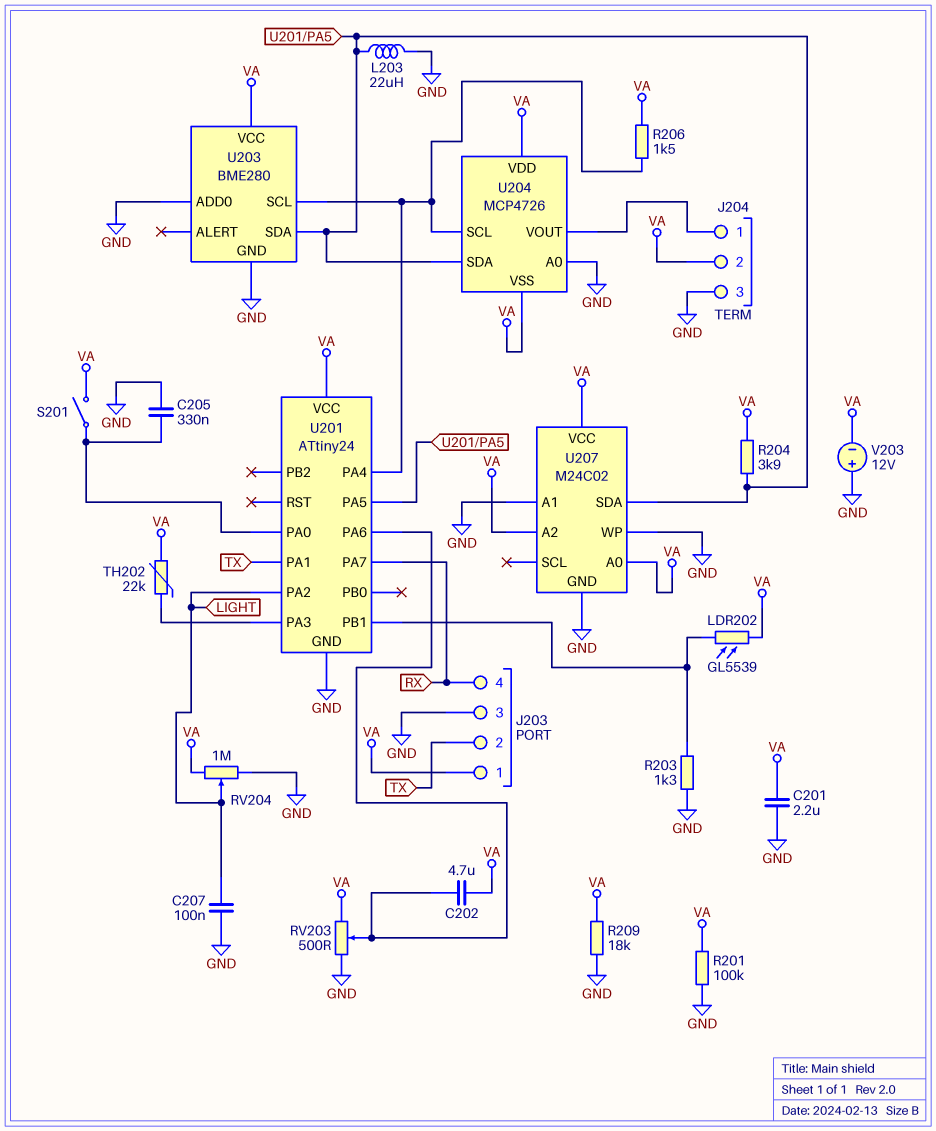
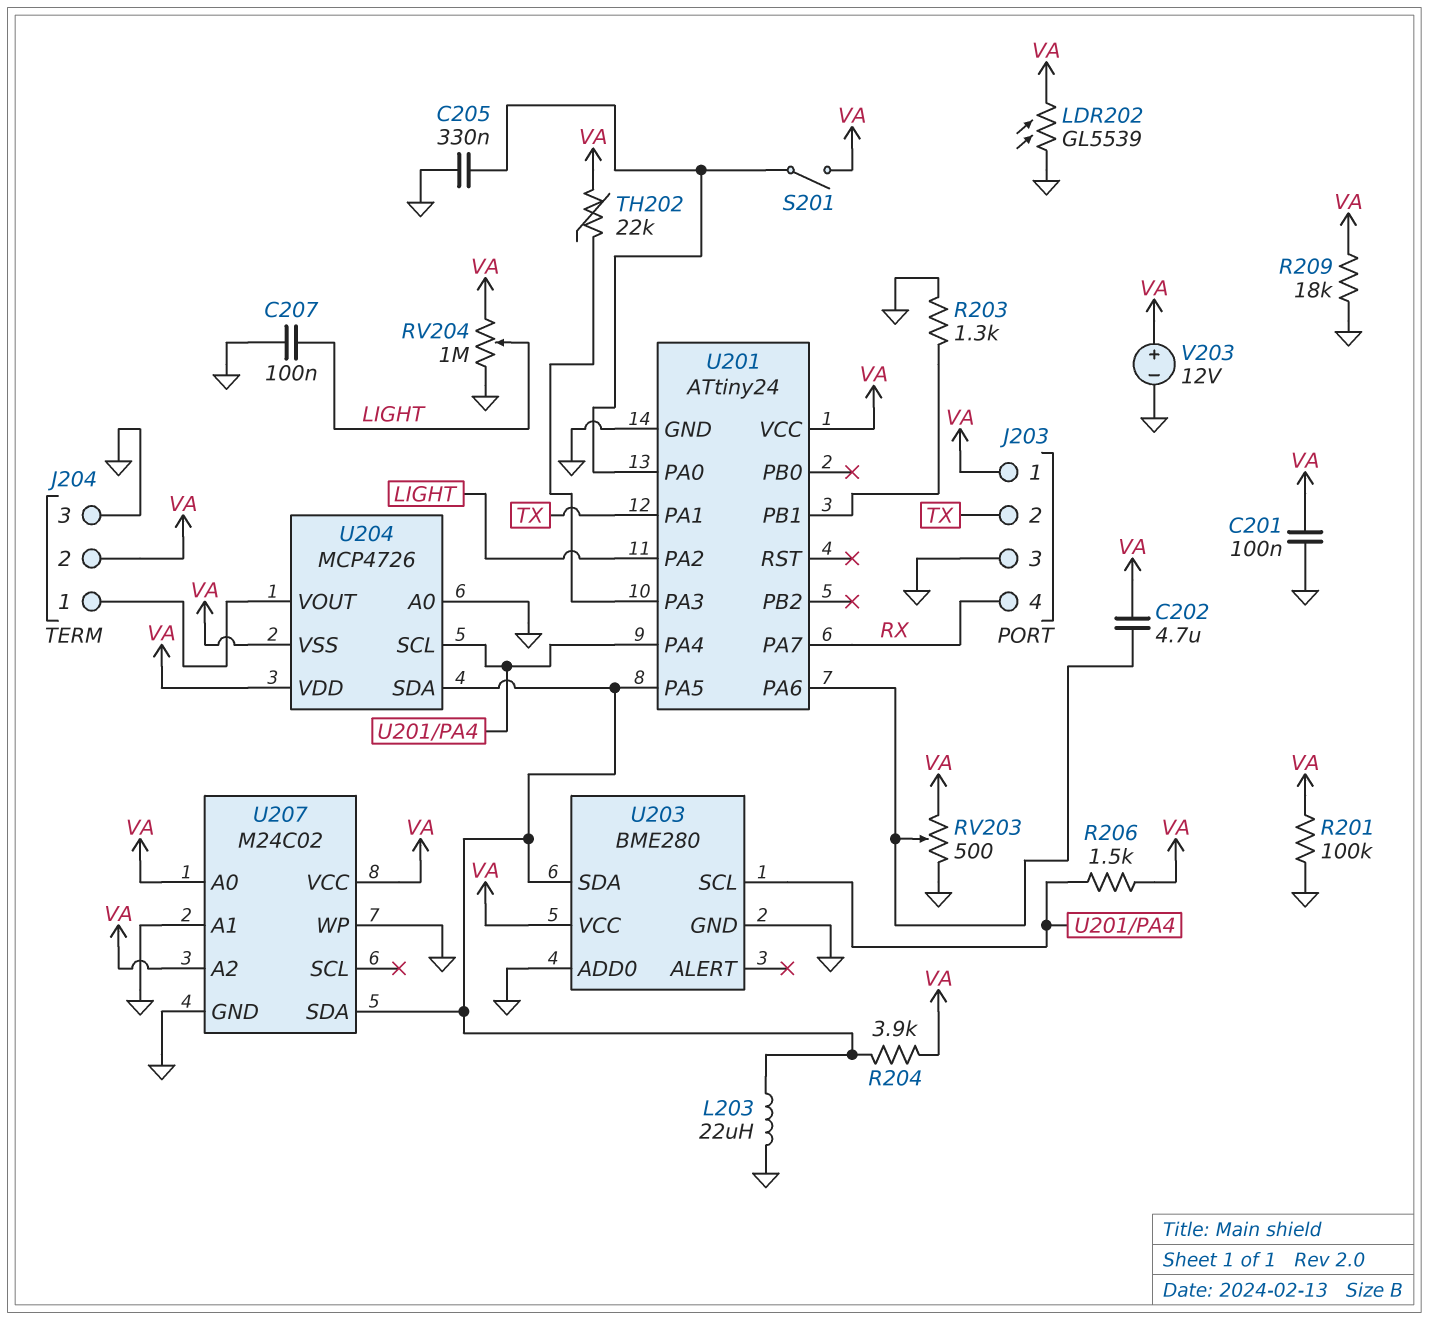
C201: 2.2uF (GND, VA) -> 100nF (GND, VA)
LDR202: GL5539 (U201/PB1, VA) -> GL5539 (GND, VA)
V203: 12V (plus GND, minus VA) -> 12V (plus VA, minus GND)

